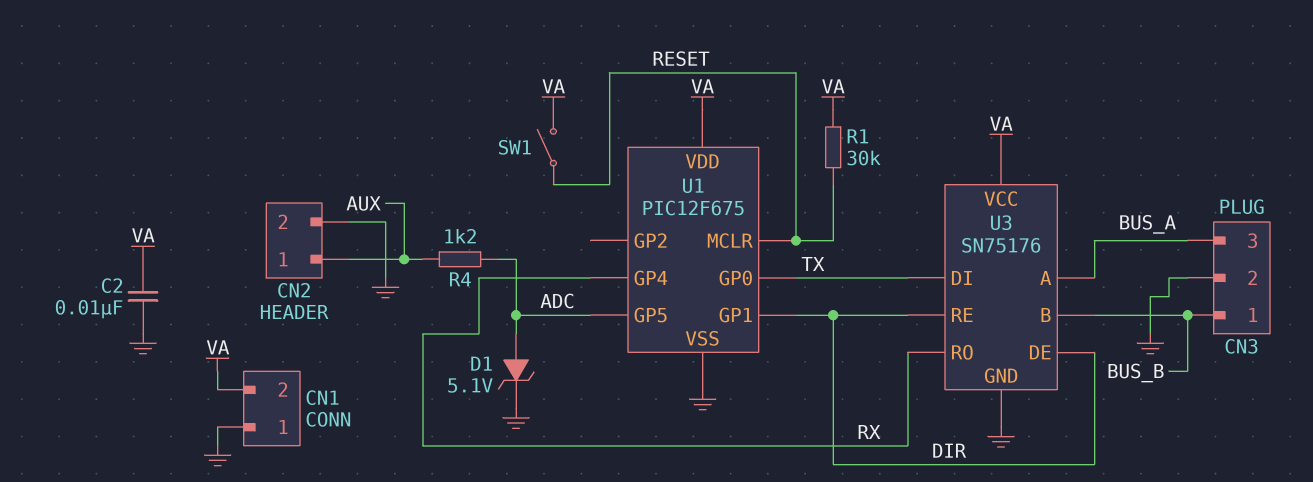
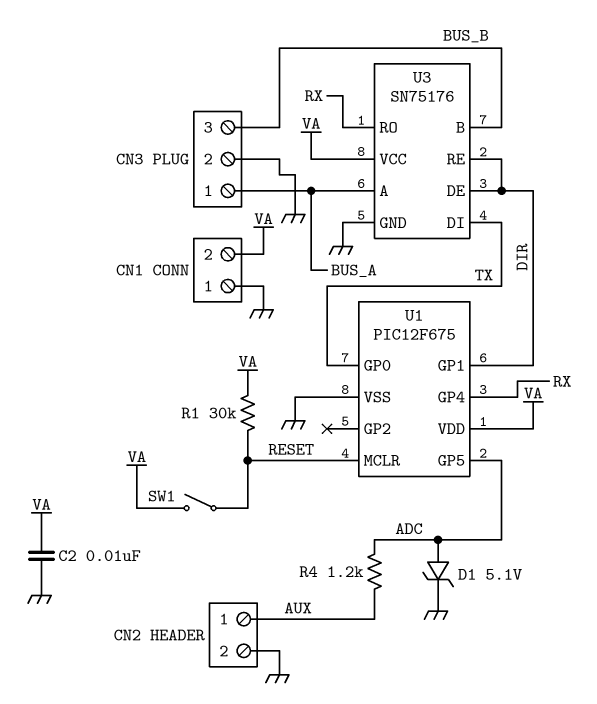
CN3 pin 1: BUS_B -> BUS_A
CN3 pin 3: BUS_A -> BUS_B

